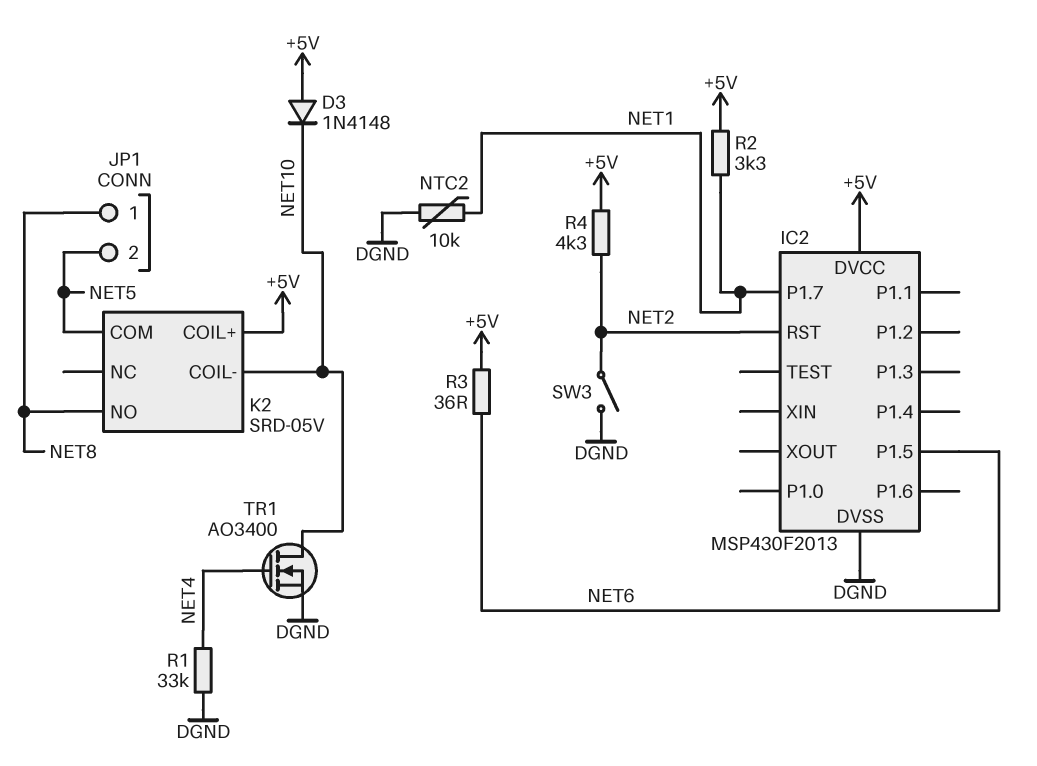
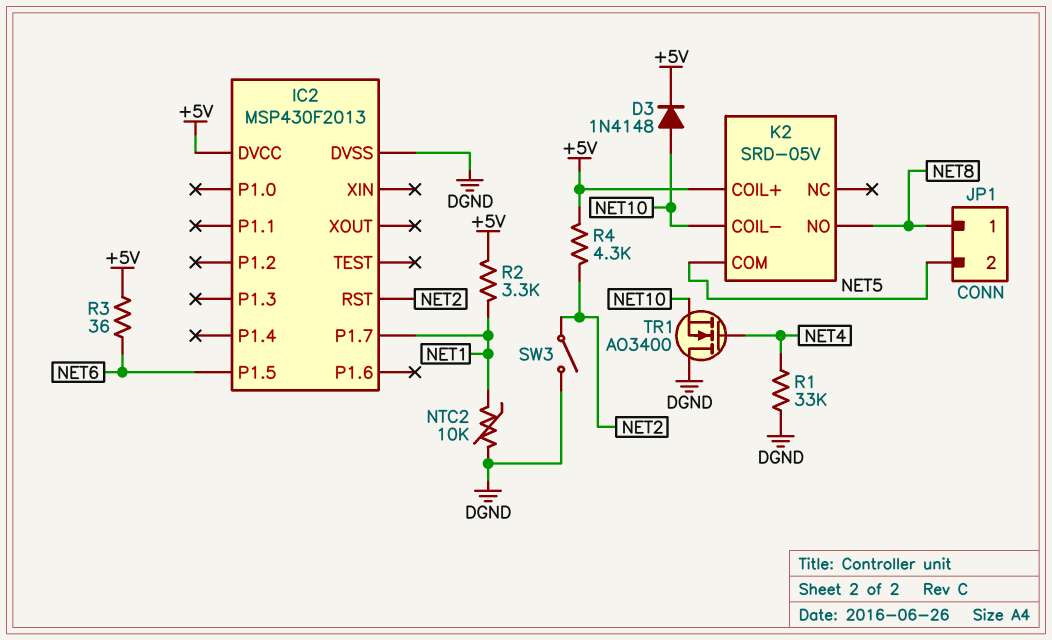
D3: diode 1N4148 (A +5V, K NET10) -> diode 1N4148 (A NET10, K +5V)
TR1: NMOS AO3400 (G NET4, D NET10, S DGND) -> NMOS AO3400 (G NET4, D DGND, S NET10)

